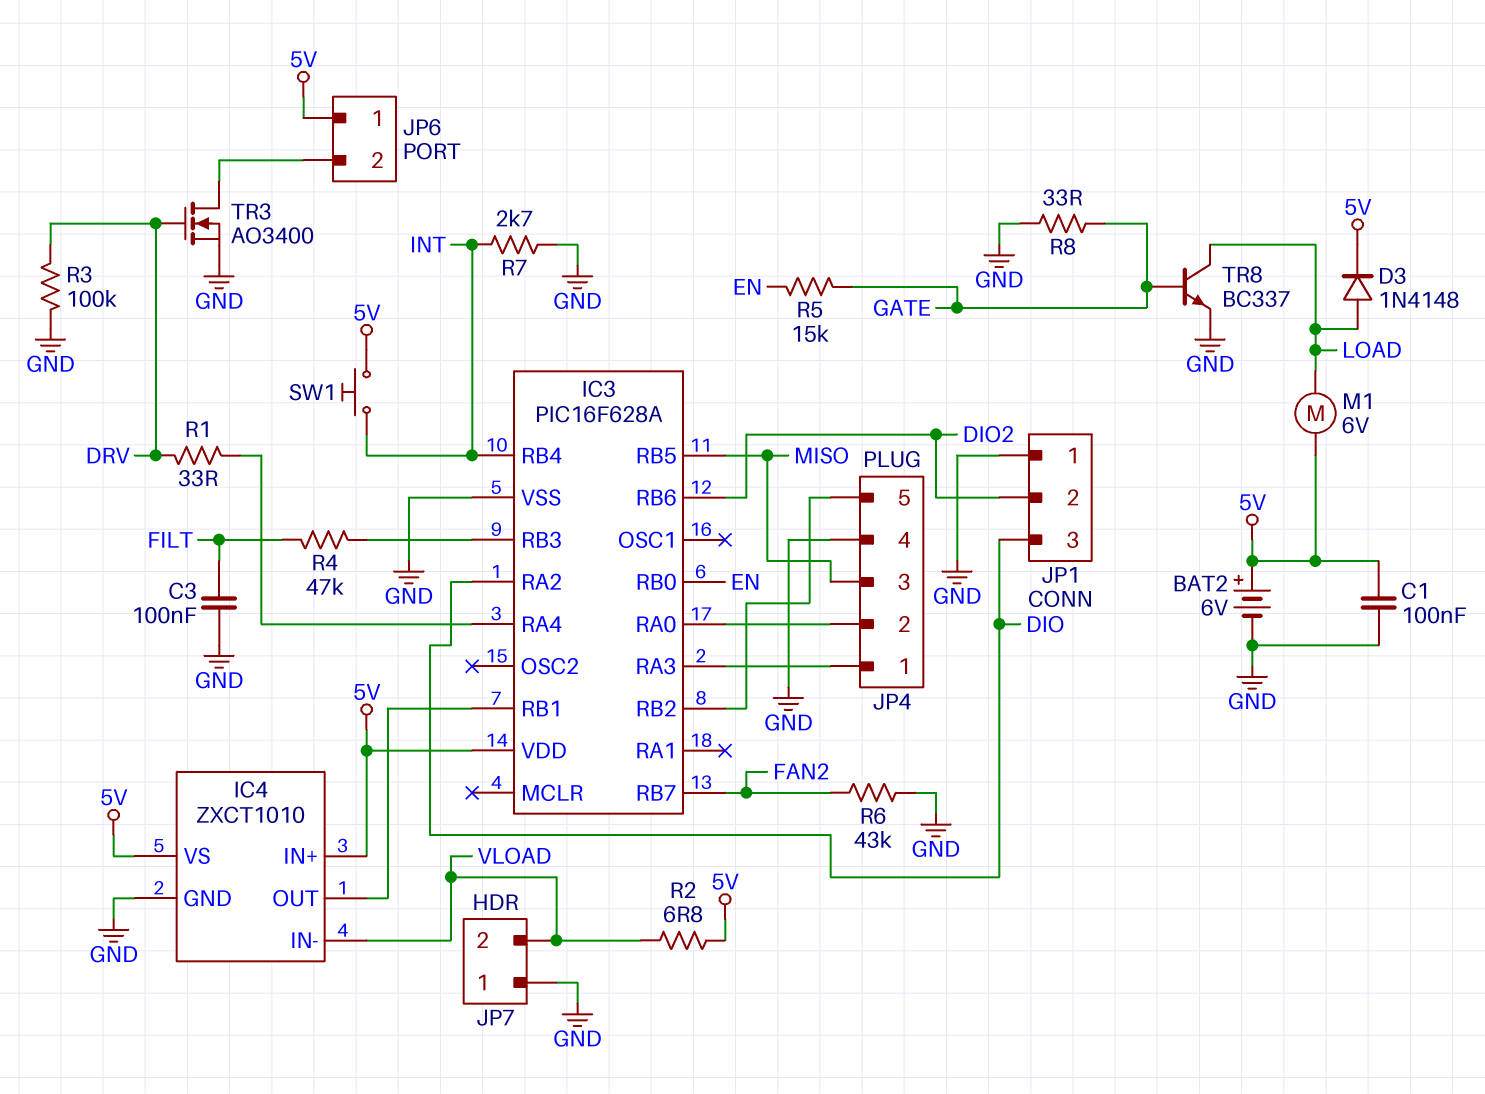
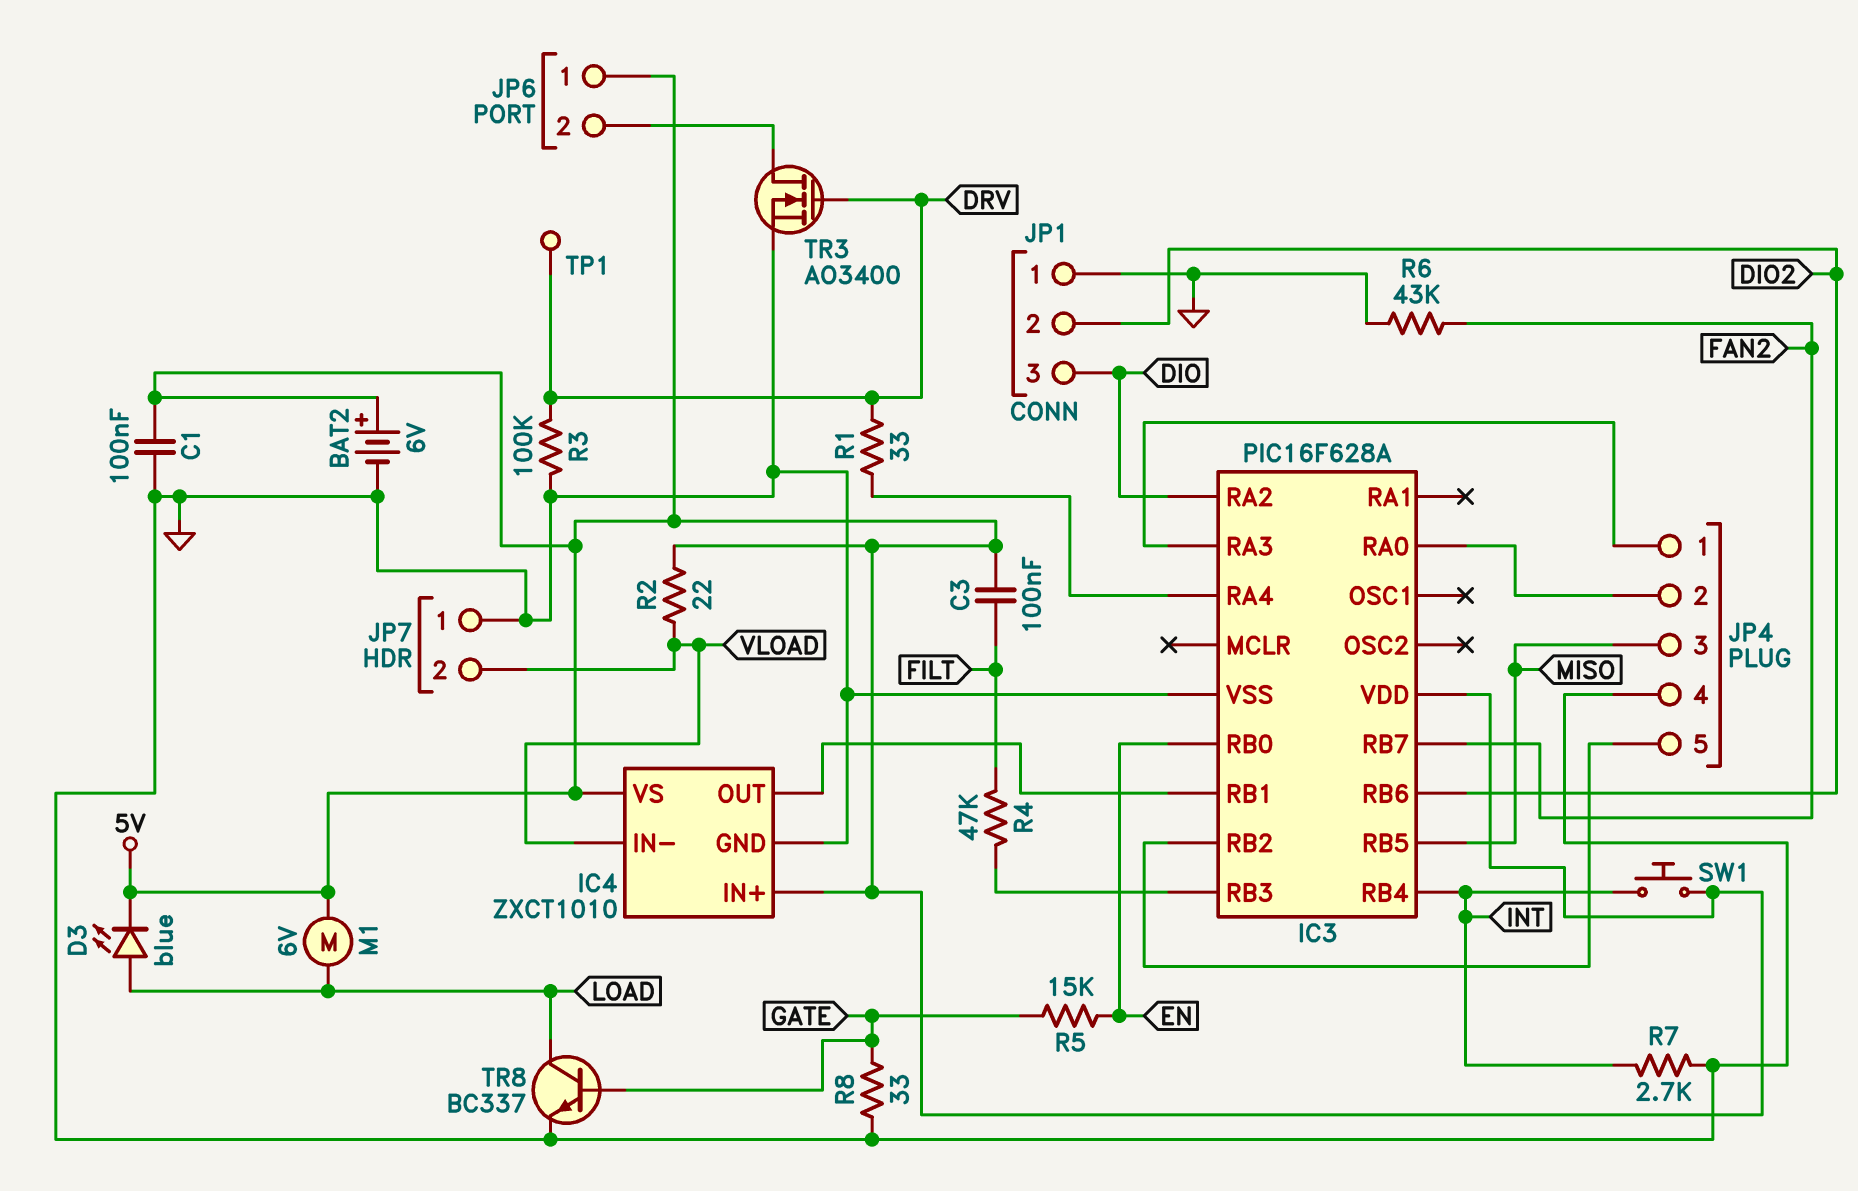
C3: 100nF (FILT, GND) -> 100nF (5V, FILT)
D3: diode 1N4148 (A LOAD, K 5V) -> LED blue (A LOAD, K 5V)
R2: 6.8 (5V, VLOAD) -> 22 (5V, VLOAD)
TP1: none -> test point (DRV)

